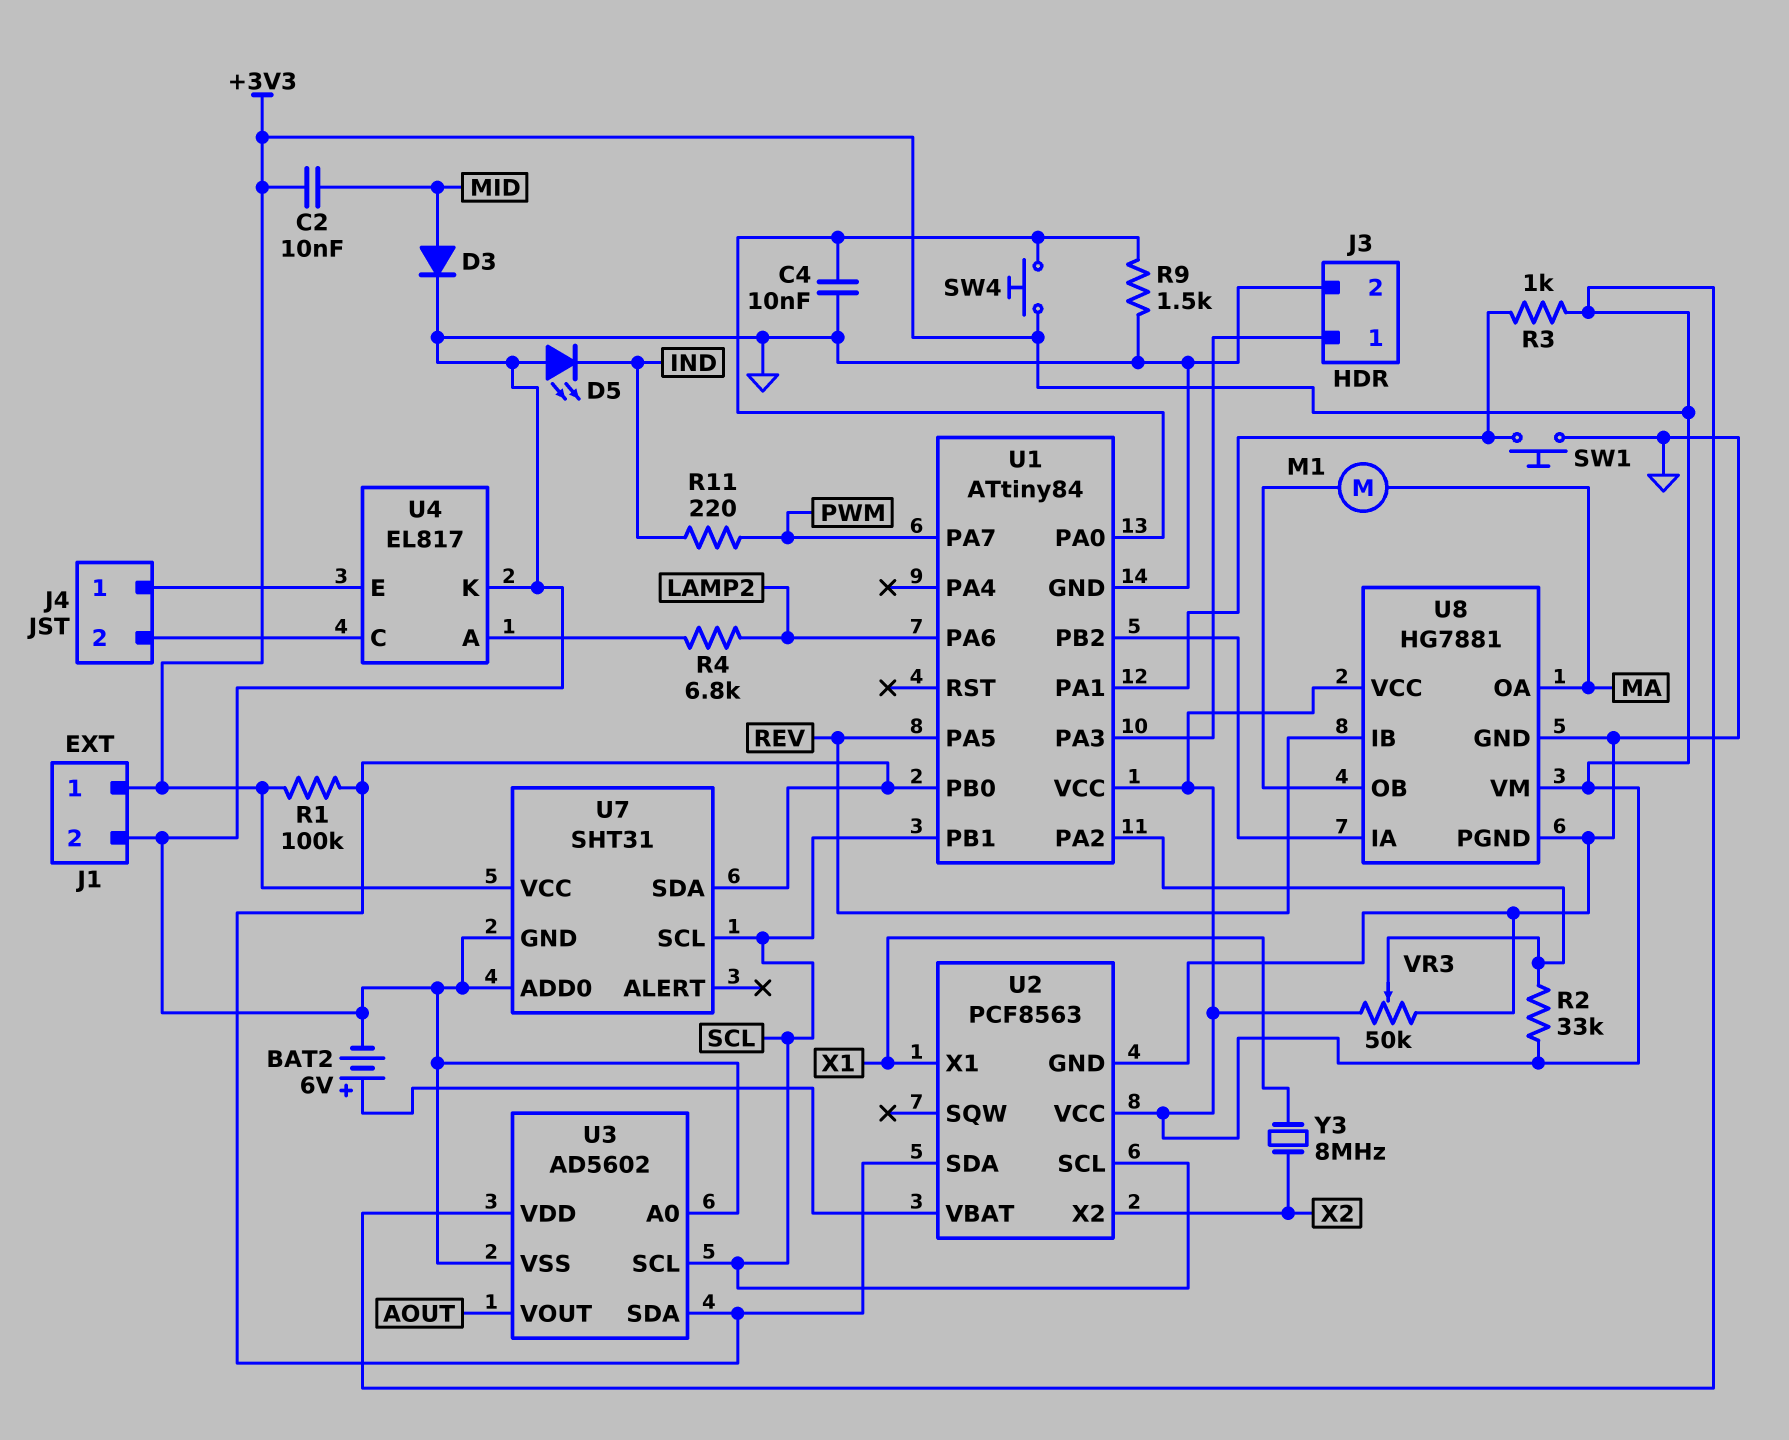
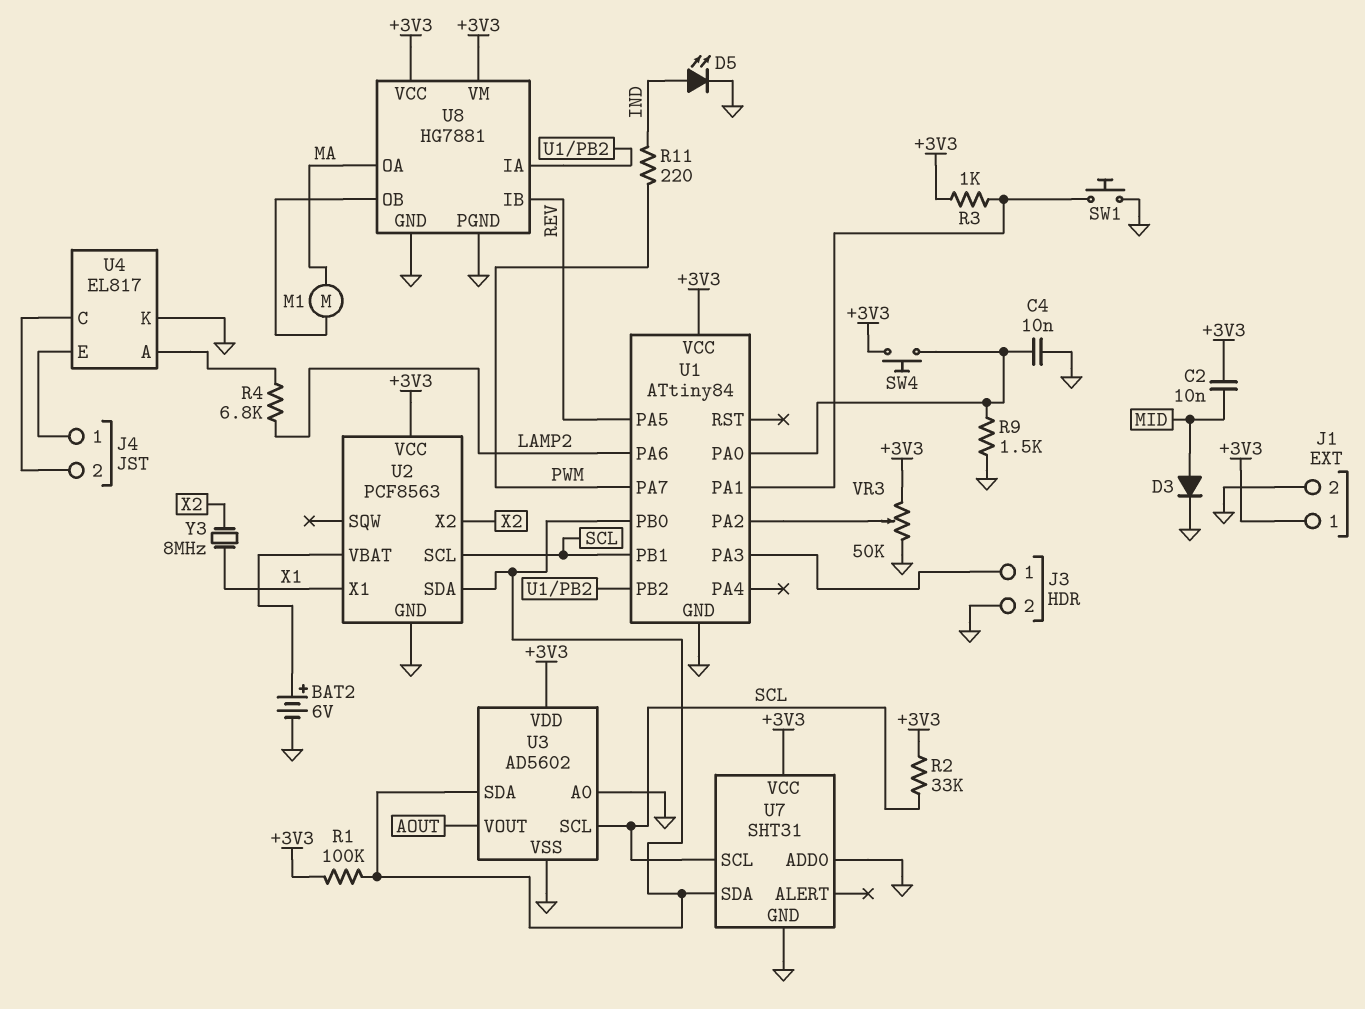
D5: LED (A GND, K IND) -> LED (A IND, K GND)
R2: 33k (+3V3, U1/PA2) -> 33k (+3V3, SCL)

